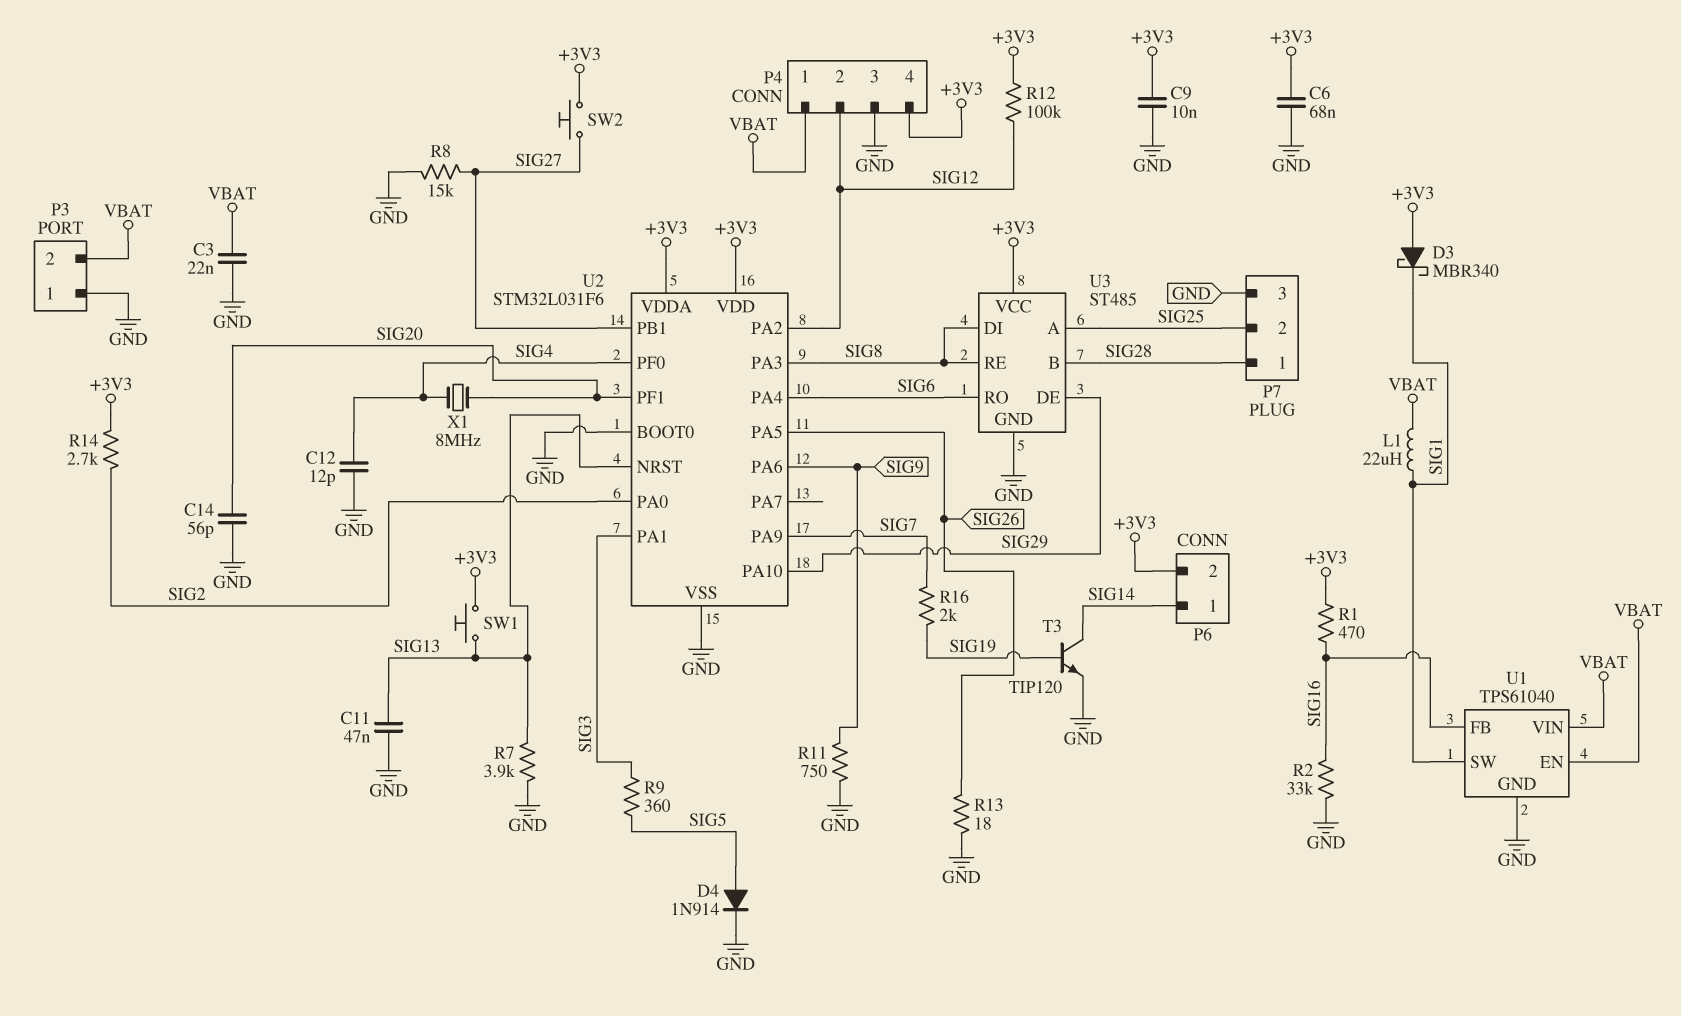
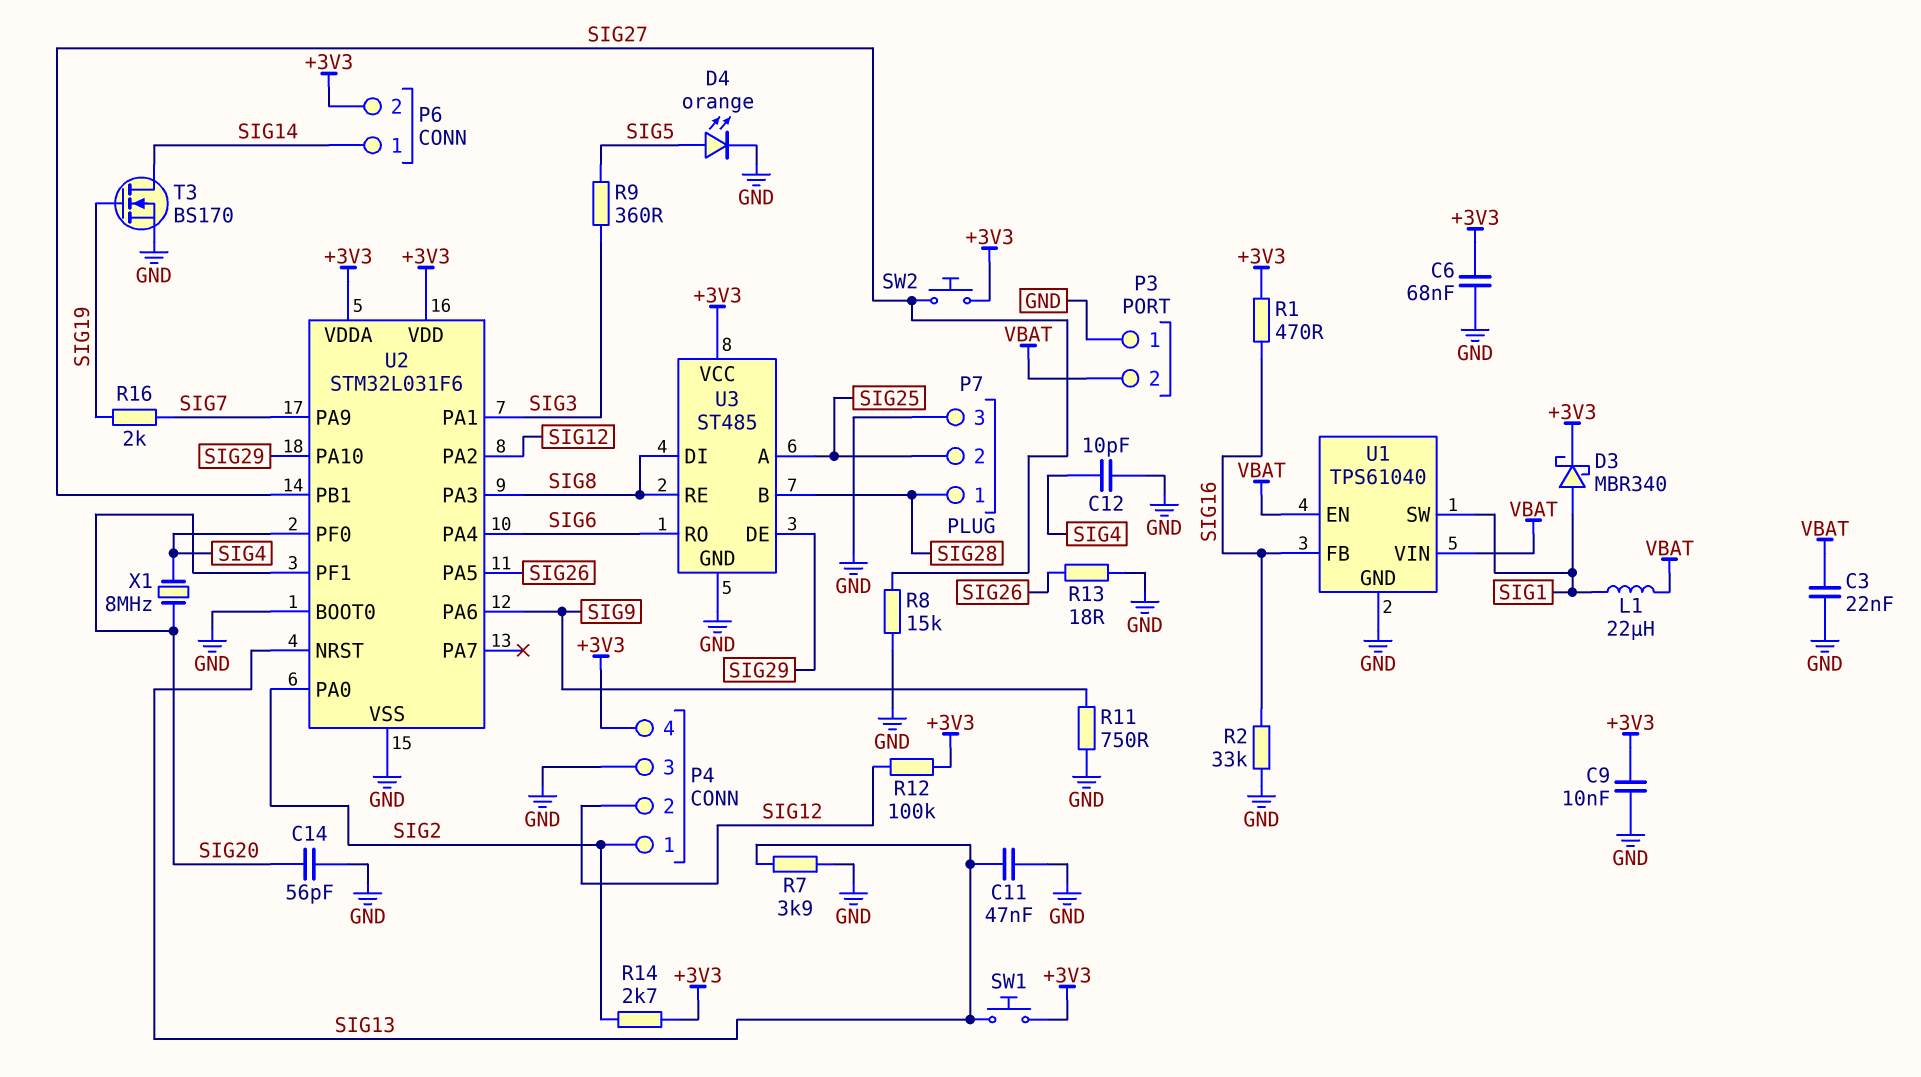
C12: 12pF (GND, SIG4) -> 10pF (GND, SIG4)
D3: schottky MBR340 (A +3V3, K SIG1) -> schottky MBR340 (A SIG1, K +3V3)
D4: diode 1N914 (A SIG5, K GND) -> LED orange (A SIG5, K GND)
P4 pin 1: VBAT -> SIG2
T3: NPN TIP120 (B SIG19, C SIG14, E GND) -> NMOS BS170 (G SIG19, D SIG14, S GND)

